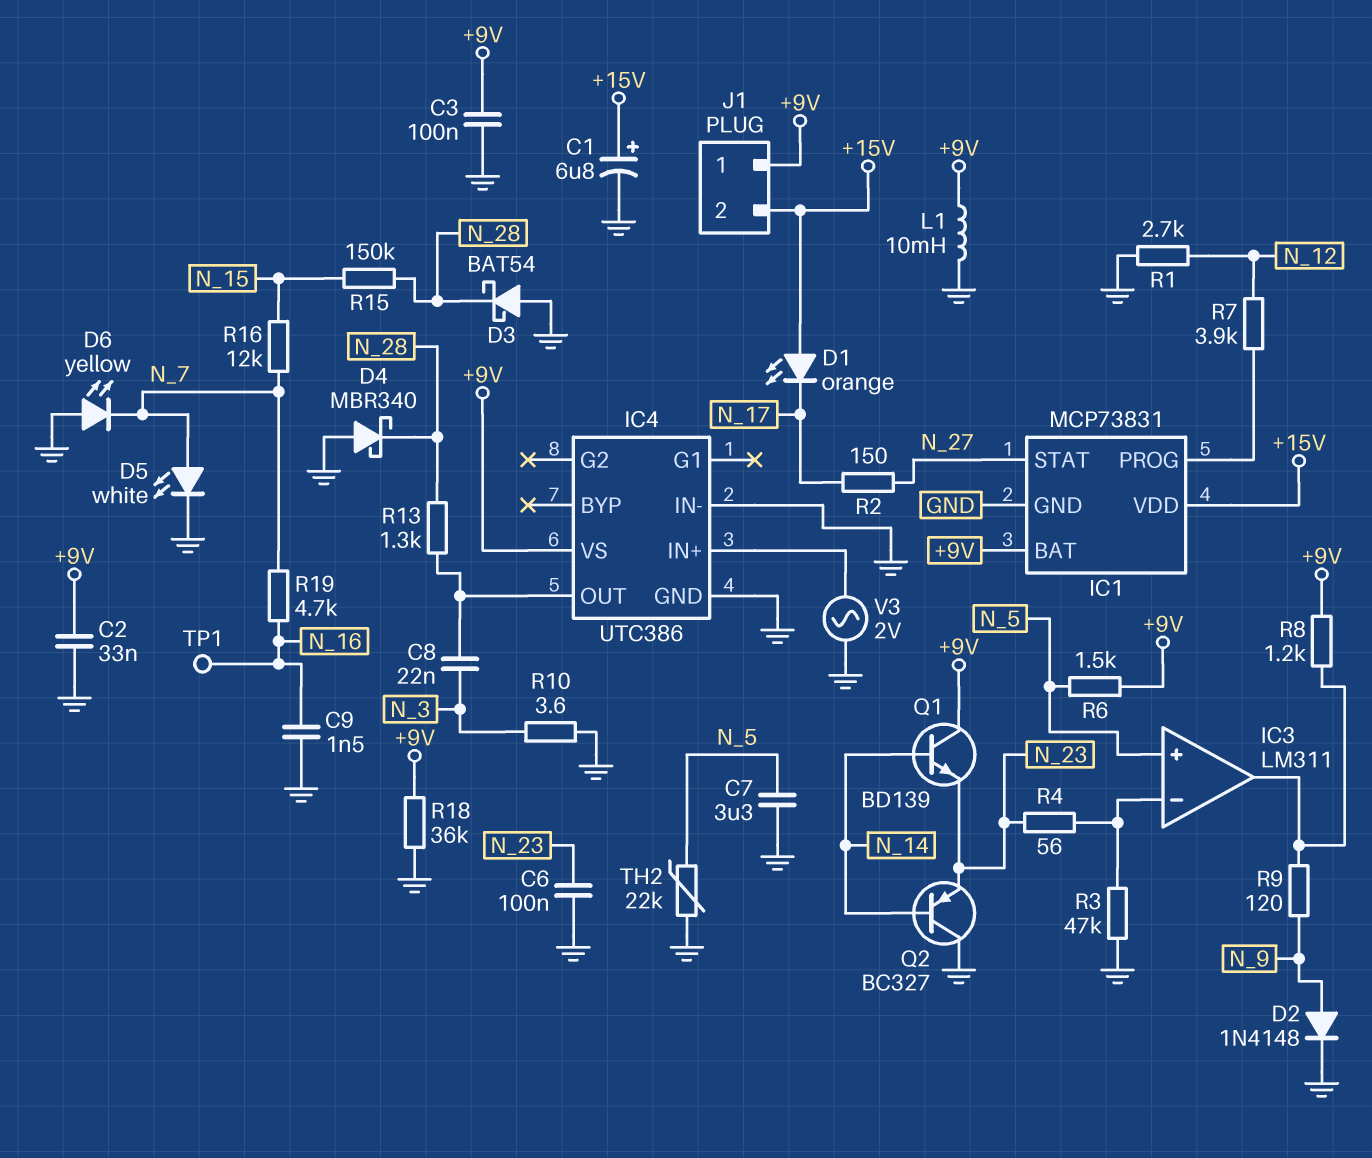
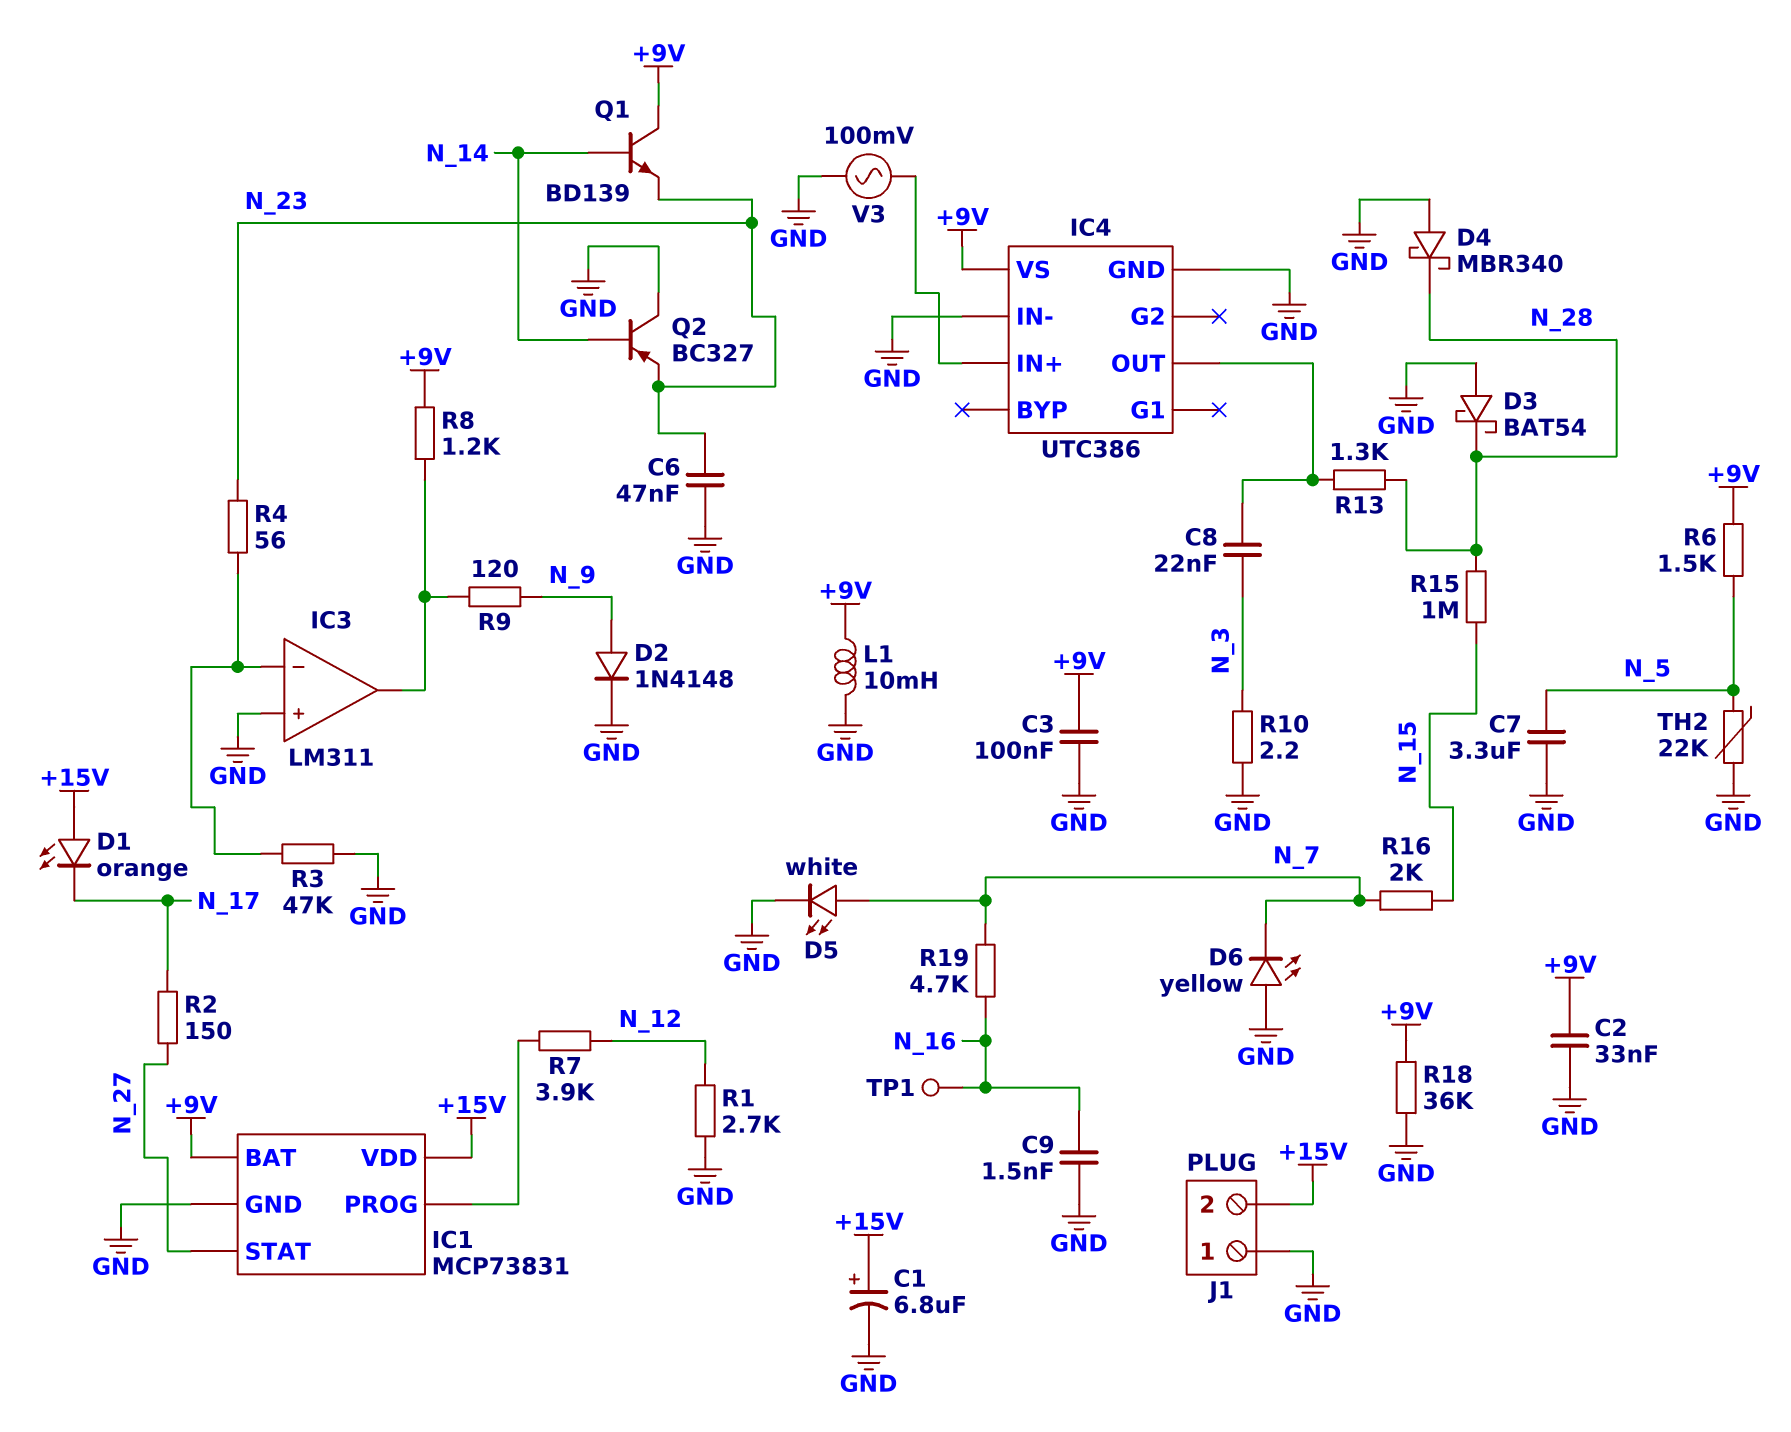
C6: 100nF (GND, N_23) -> 47nF (GND, N_23)
IC3 pin in+: N_5 -> GND
J1 pin 1: +9V -> GND
R10: 3.6 (GND, N_3) -> 2.2 (GND, N_3)
R15: 150k (N_15, N_28) -> 1M (N_15, N_28)
R16: 12k (N_7, N_15) -> 2k (N_7, N_15)
V3: AC 2V (GND, IC4/IN+) -> AC 100mV (GND, IC4/IN+)

